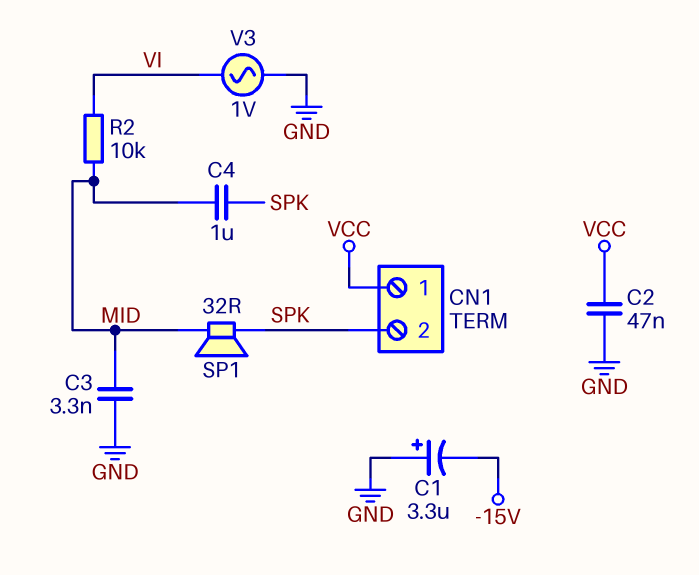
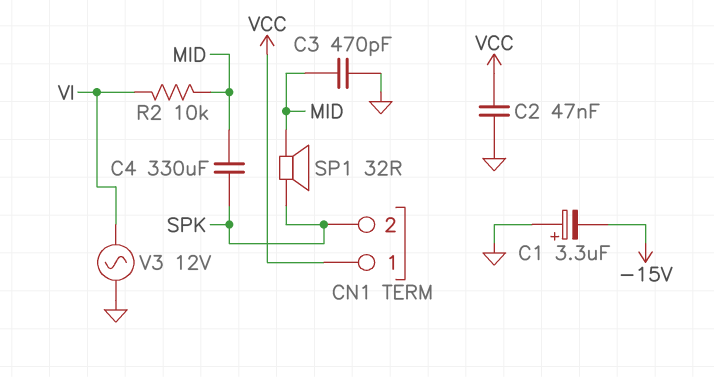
C3: 3.3nF (GND, MID) -> 470pF (GND, MID)
C4: 1uF (MID, SPK) -> 330uF (MID, SPK)
V3: AC 1V (GND, VI) -> AC 12V (GND, VI)

